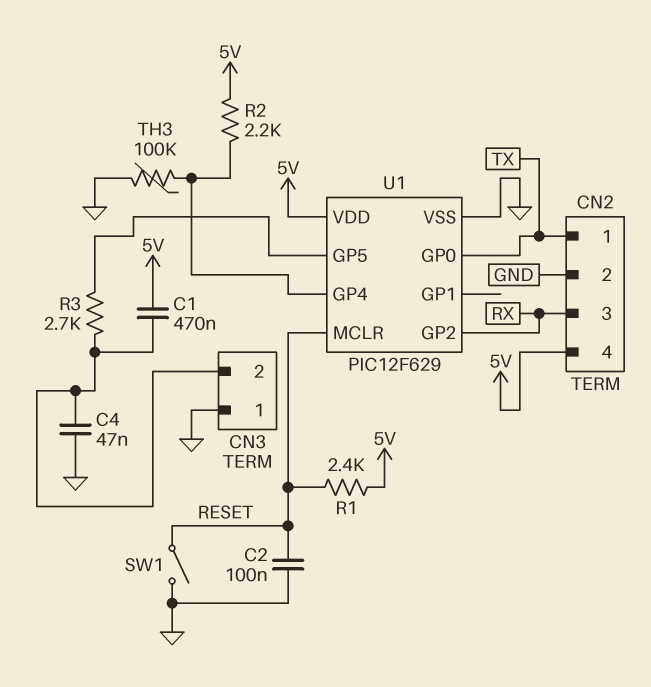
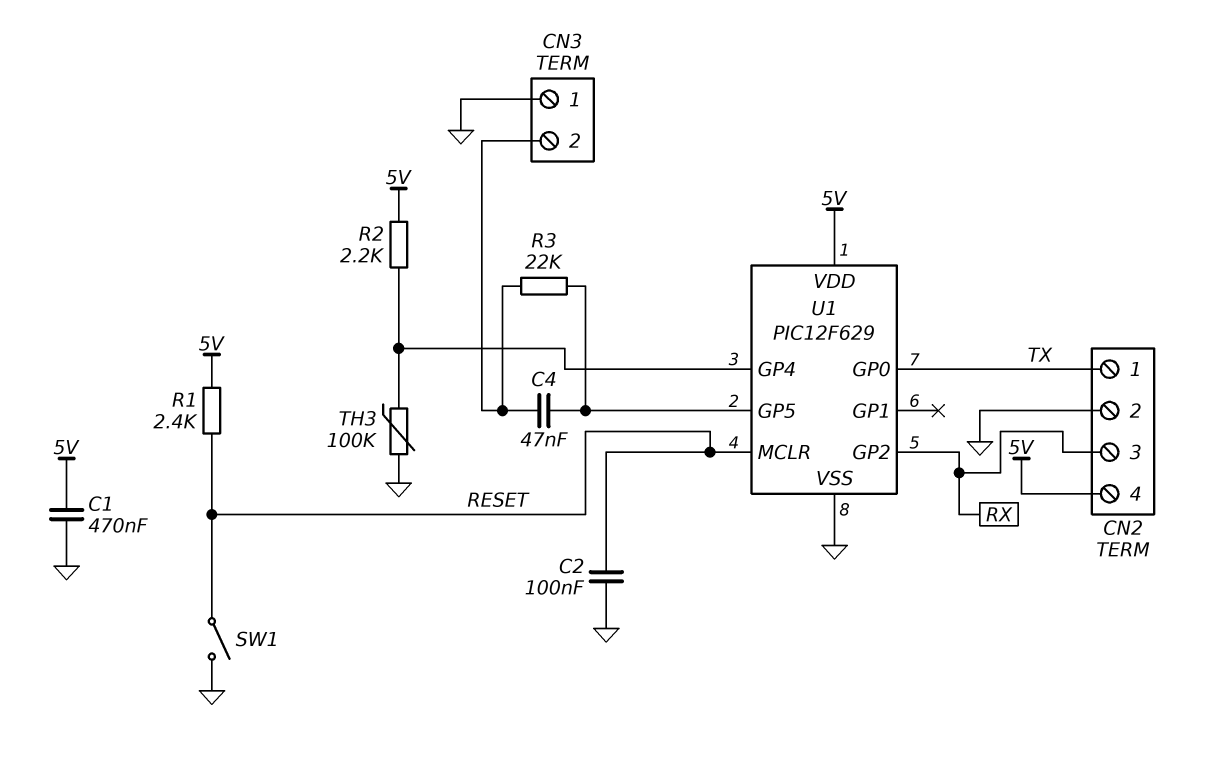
C1: 470nF (5V, CN3/2) -> 470nF (5V, GND)
C4: 47nF (CN3/2, GND) -> 47nF (CN3/2, U1/GP5)
R3: 2.7k (CN3/2, U1/GP5) -> 22k (CN3/2, U1/GP5)

